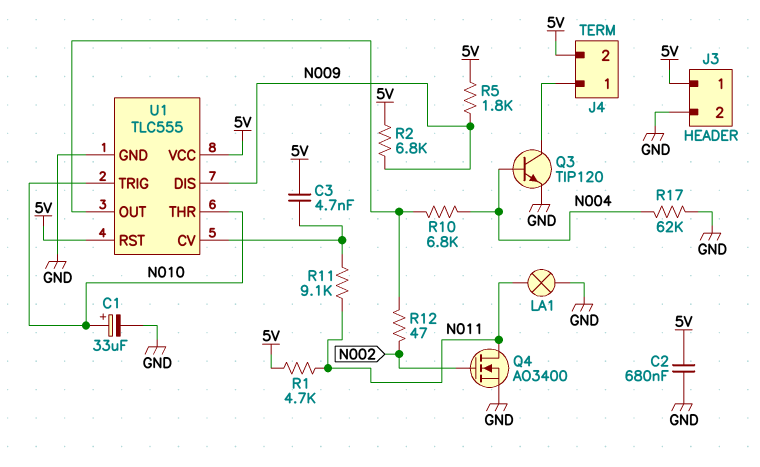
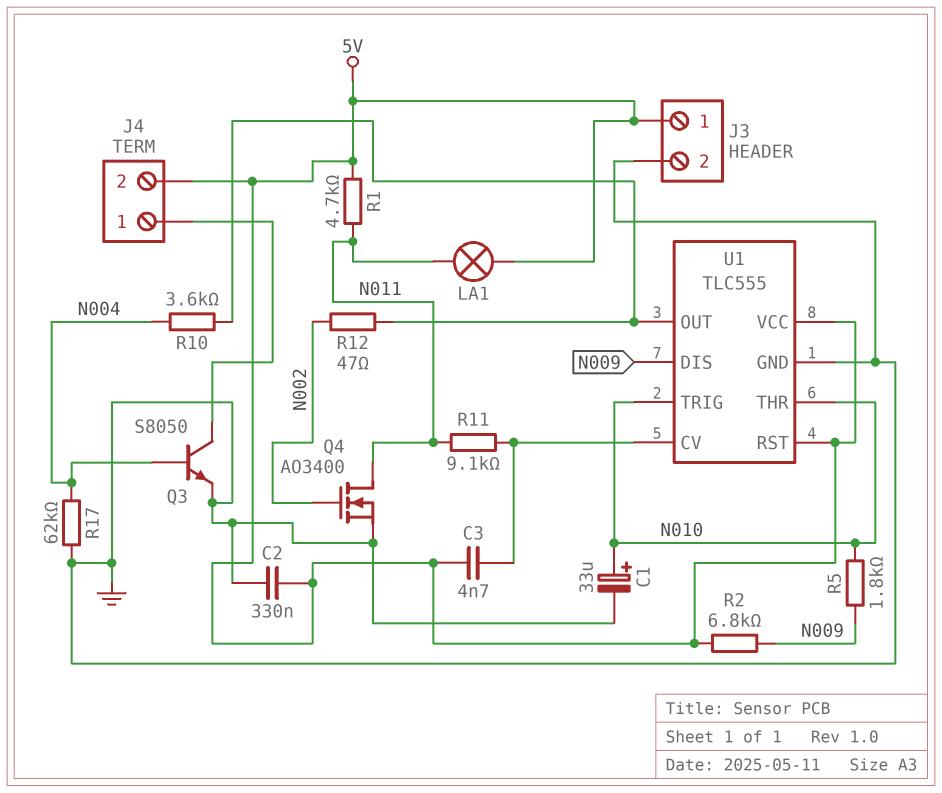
C2: 680nF (5V, GND) -> 330nF (5V, GND)
LA1: lamp (GND, N011) -> lamp (5V, N011)
Q3: NPN TIP120 (B N004, C J4/1, E GND) -> NPN S8050 (B N004, C J4/1, E GND)
R5: 1.8k (5V, N009) -> 1.8k (N009, N010)
R10: 6.8k (N004, U1/OUT) -> 3.6k (N004, U1/OUT)

